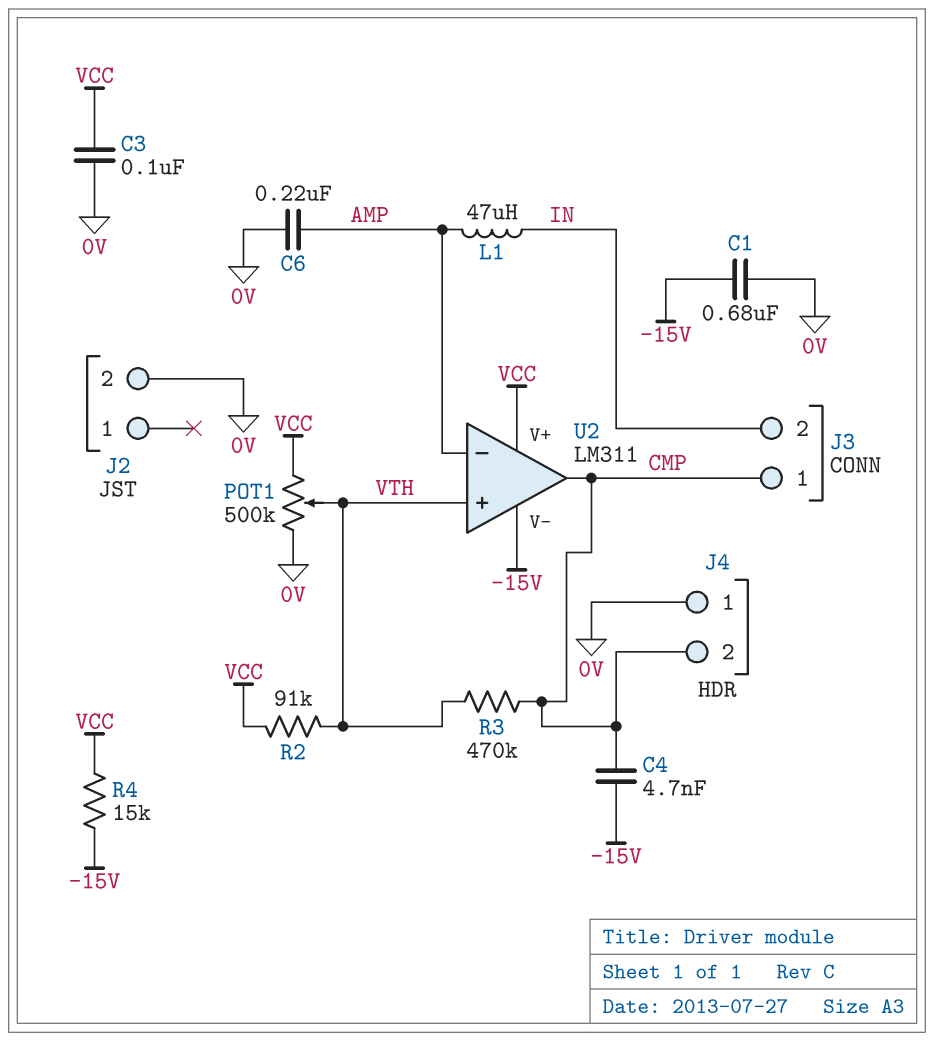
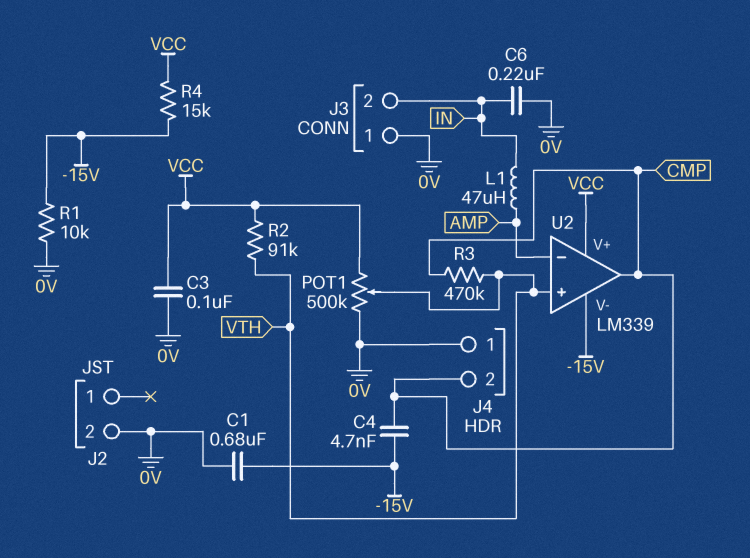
C6: 220nF (0V, AMP) -> 220nF (0V, IN)
J3 pin 1: CMP -> 0V
R1: none -> 10k (-15V, 0V)
U2: LM311 -> LM339

